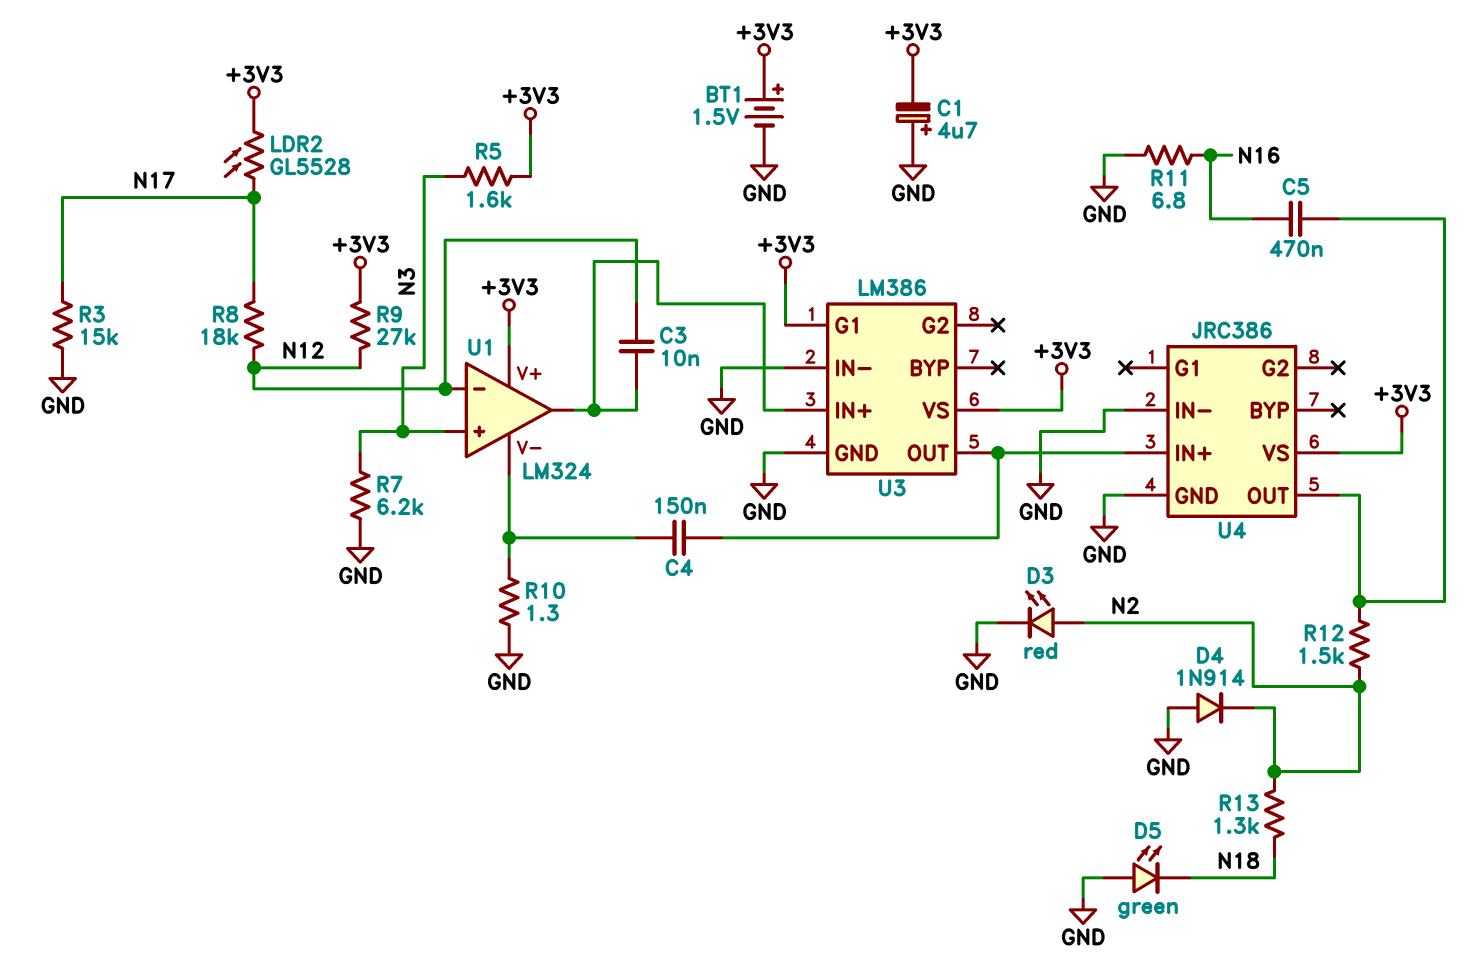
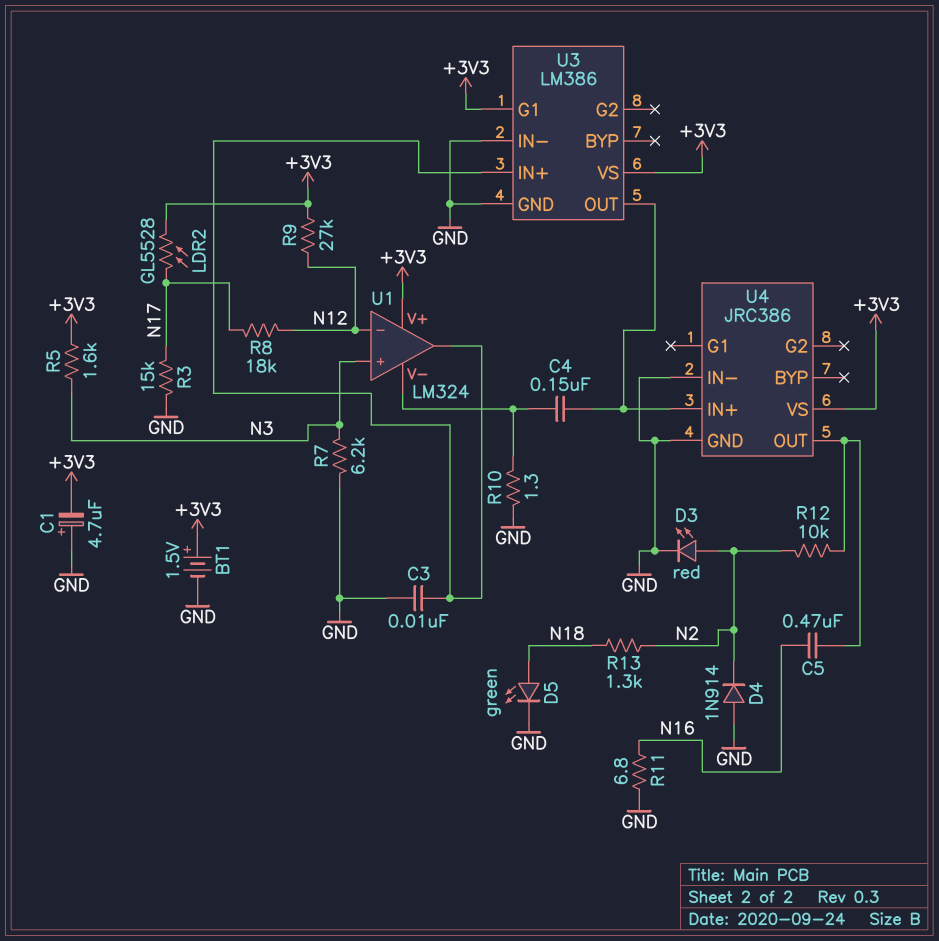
C3: 10nF (N12, U1/out) -> 10nF (GND, U1/out)
D5: LED green (A GND, K N18) -> LED green (A N18, K GND)
R12: 1.5k (N2, U4/OUT) -> 10k (N2, U4/OUT)

